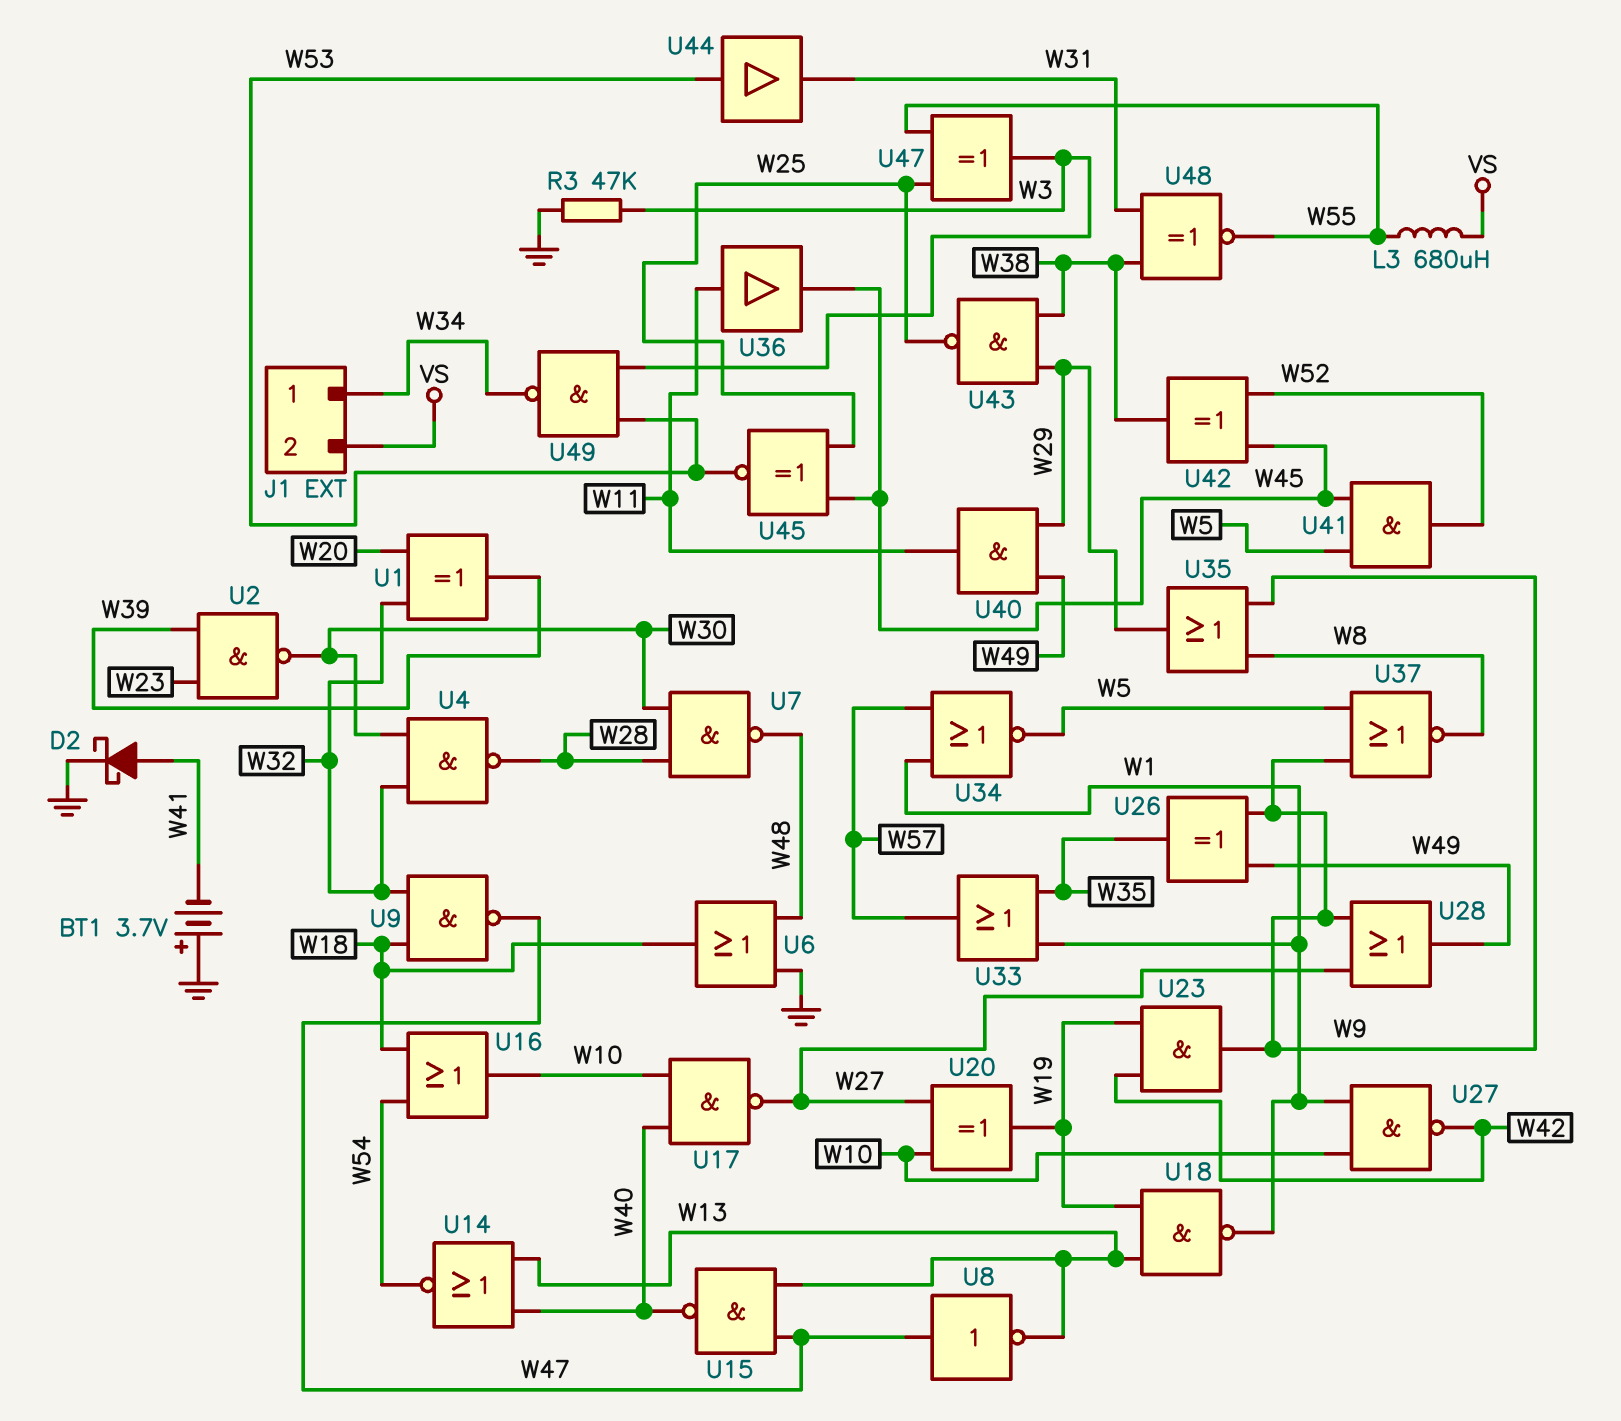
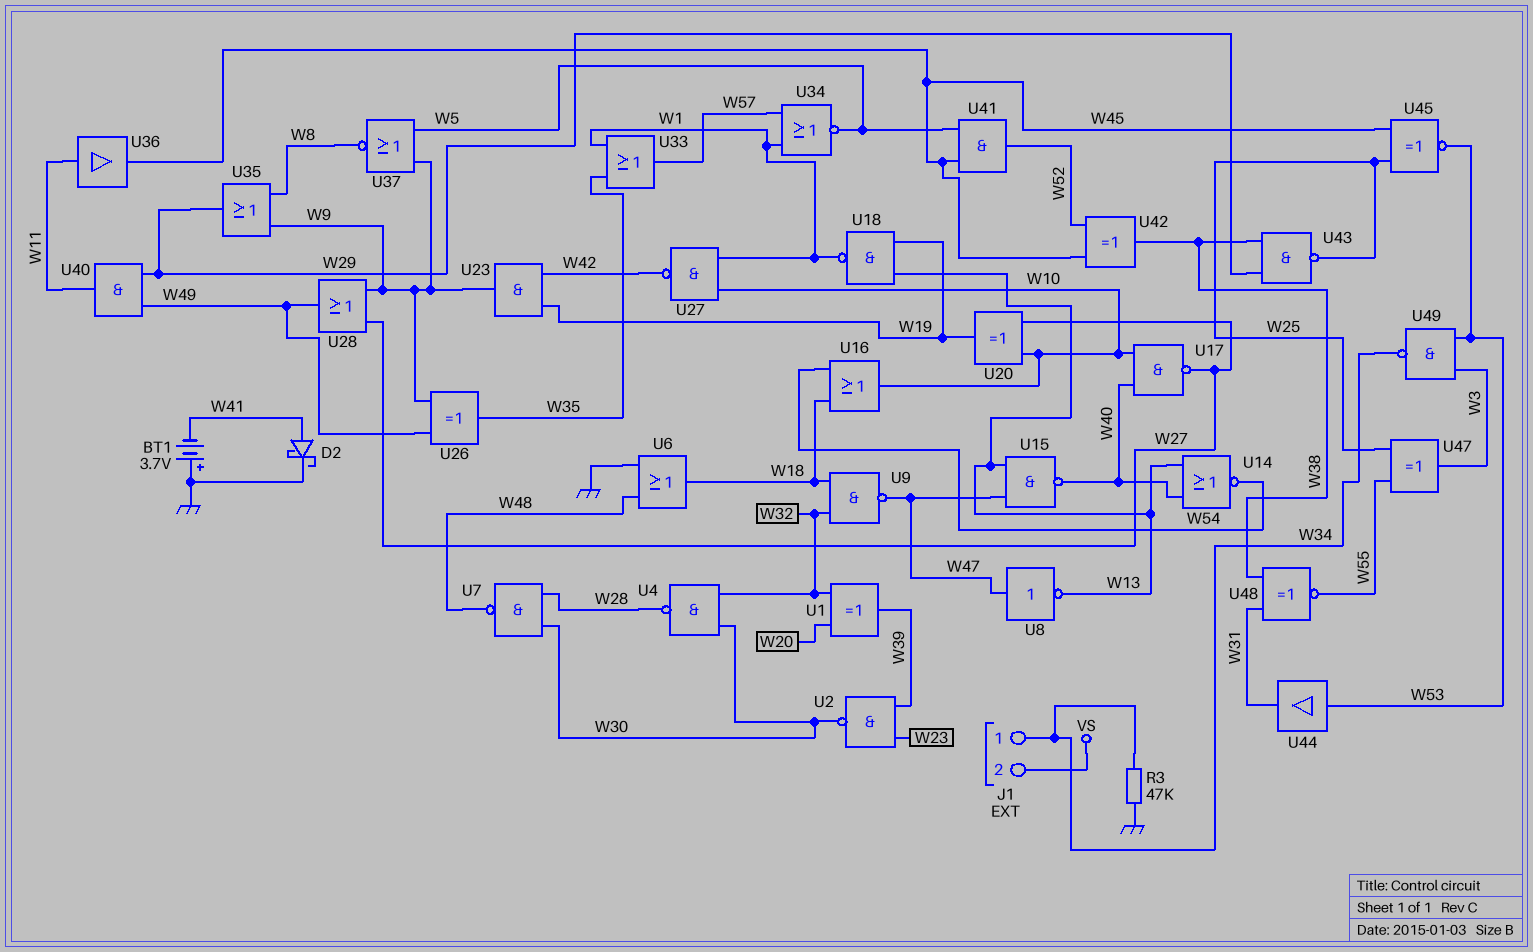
L3: 680uH (VS, W55) -> none
R3: 47k (GND, W3) -> 47k (GND, W34)

